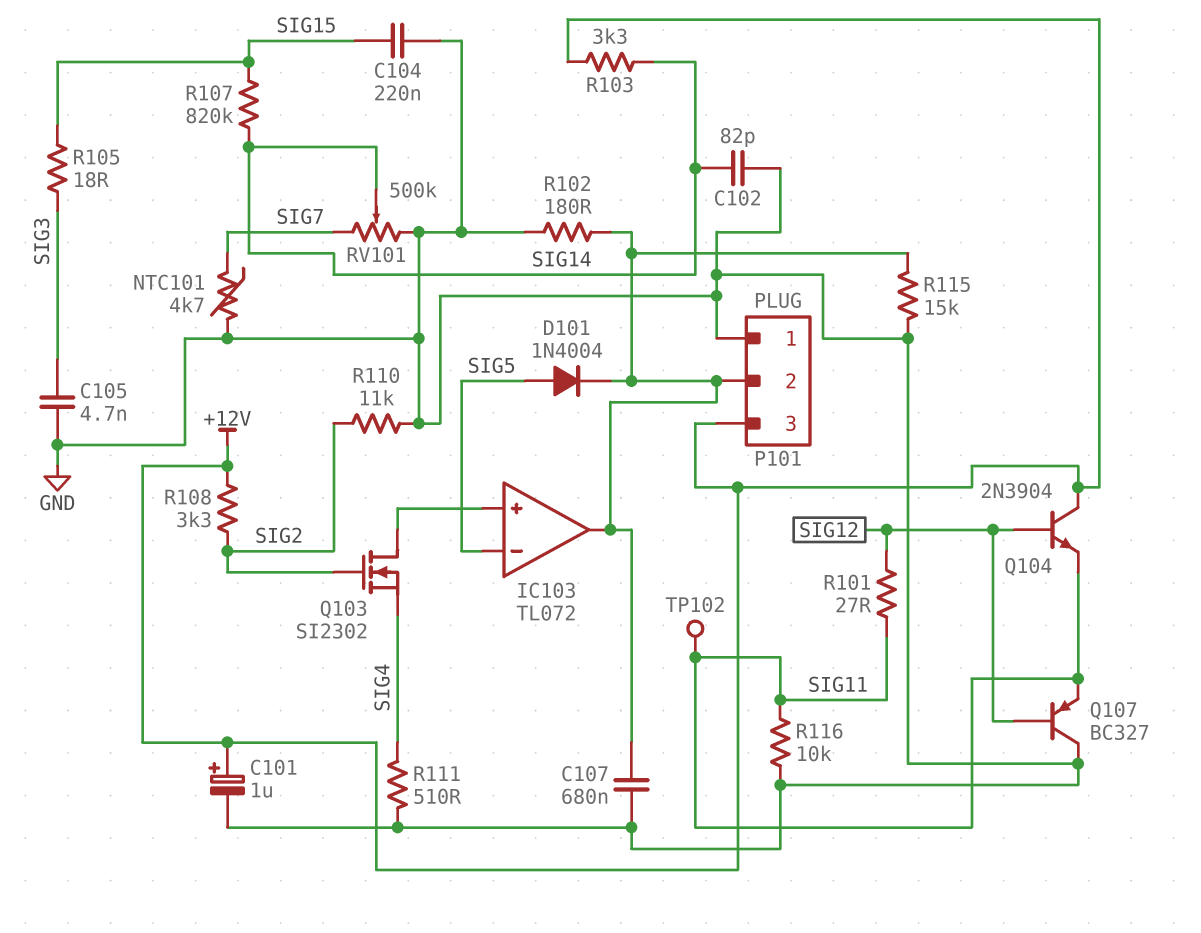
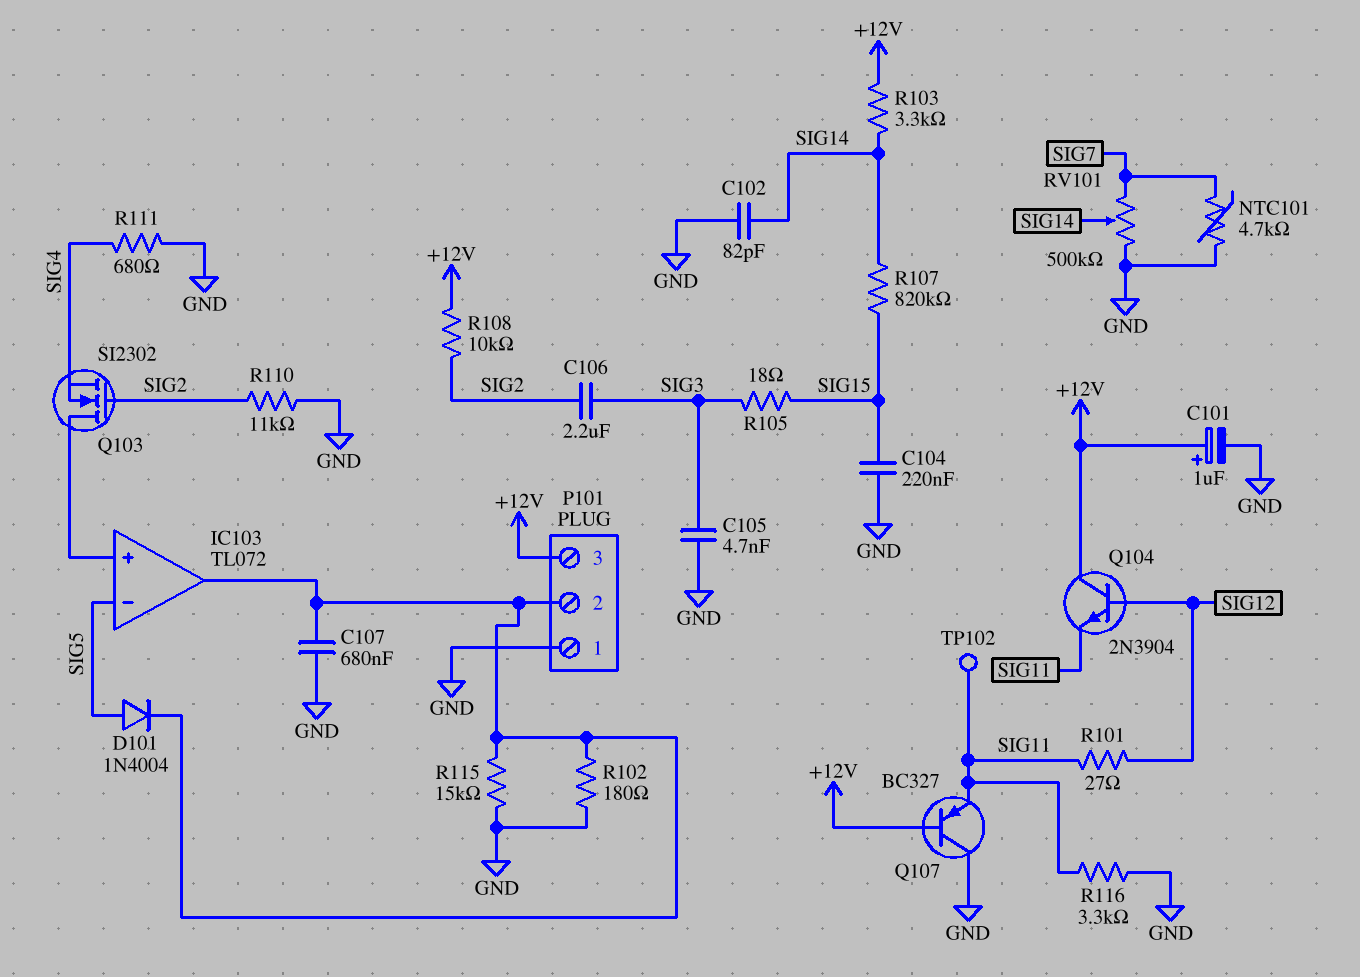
C106: none -> 2.2uF (SIG2, SIG3)
Q107: PNP BC327 (B SIG12, C GND, E SIG11) -> PNP BC327 (B +12V, C GND, E SIG11)
R108: 3.3k (+12V, SIG2) -> 10k (+12V, SIG2)
R111: 510 (GND, SIG4) -> 680 (GND, SIG4)
R116: 10k (GND, SIG11) -> 3.3k (GND, SIG11)

